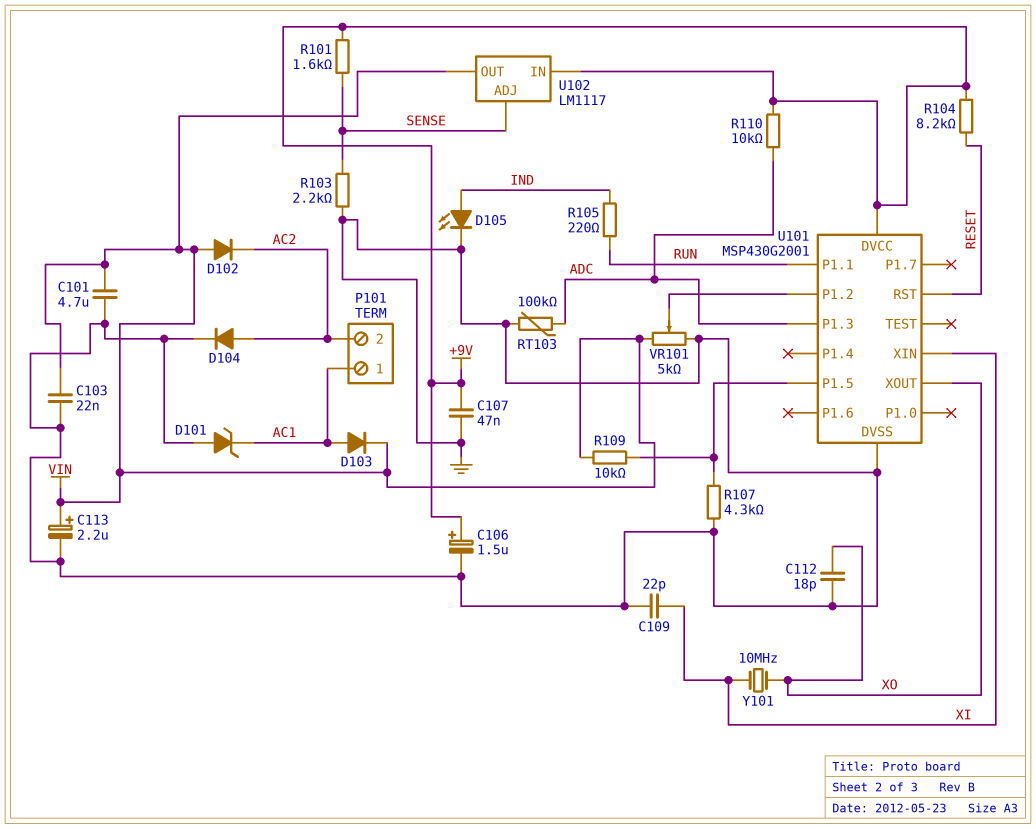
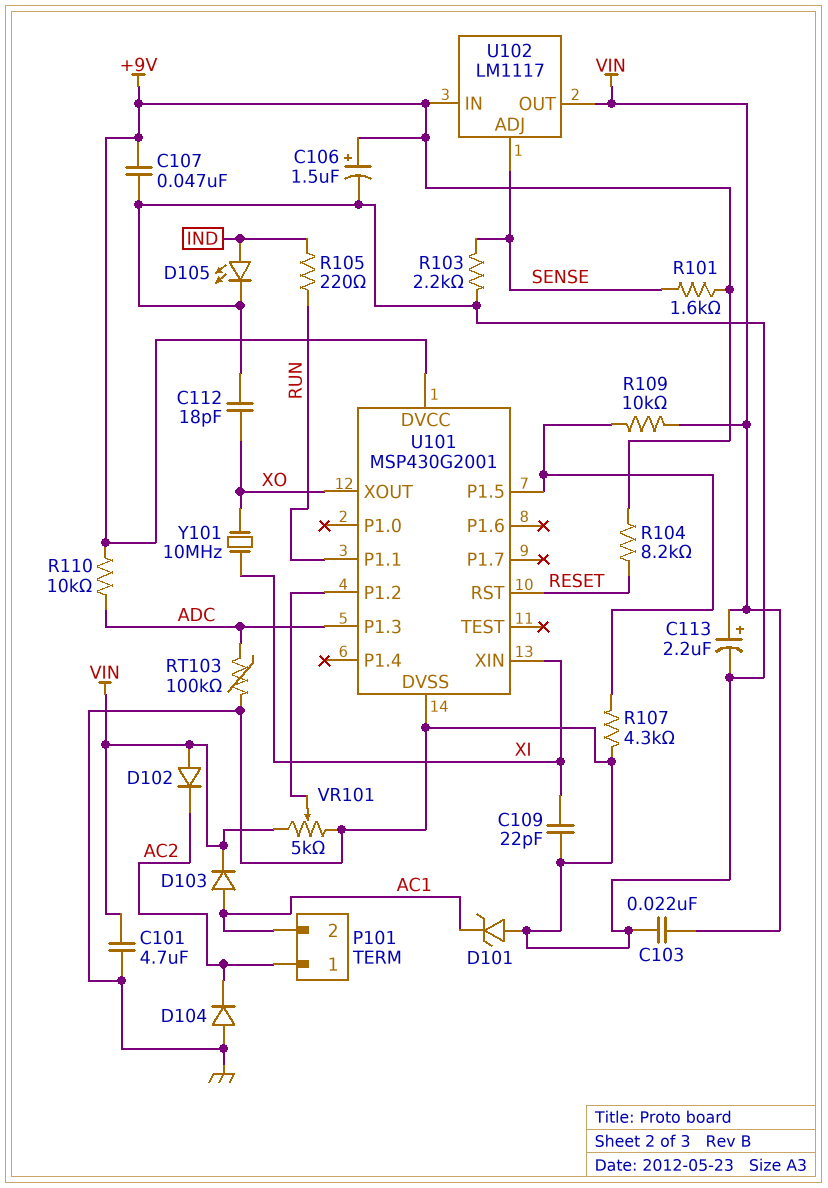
D104: diode (A AC2, K GND) -> diode (A GND, K AC2)
P101 pin 1: AC1 -> AC2
P101 pin 2: AC2 -> AC1

